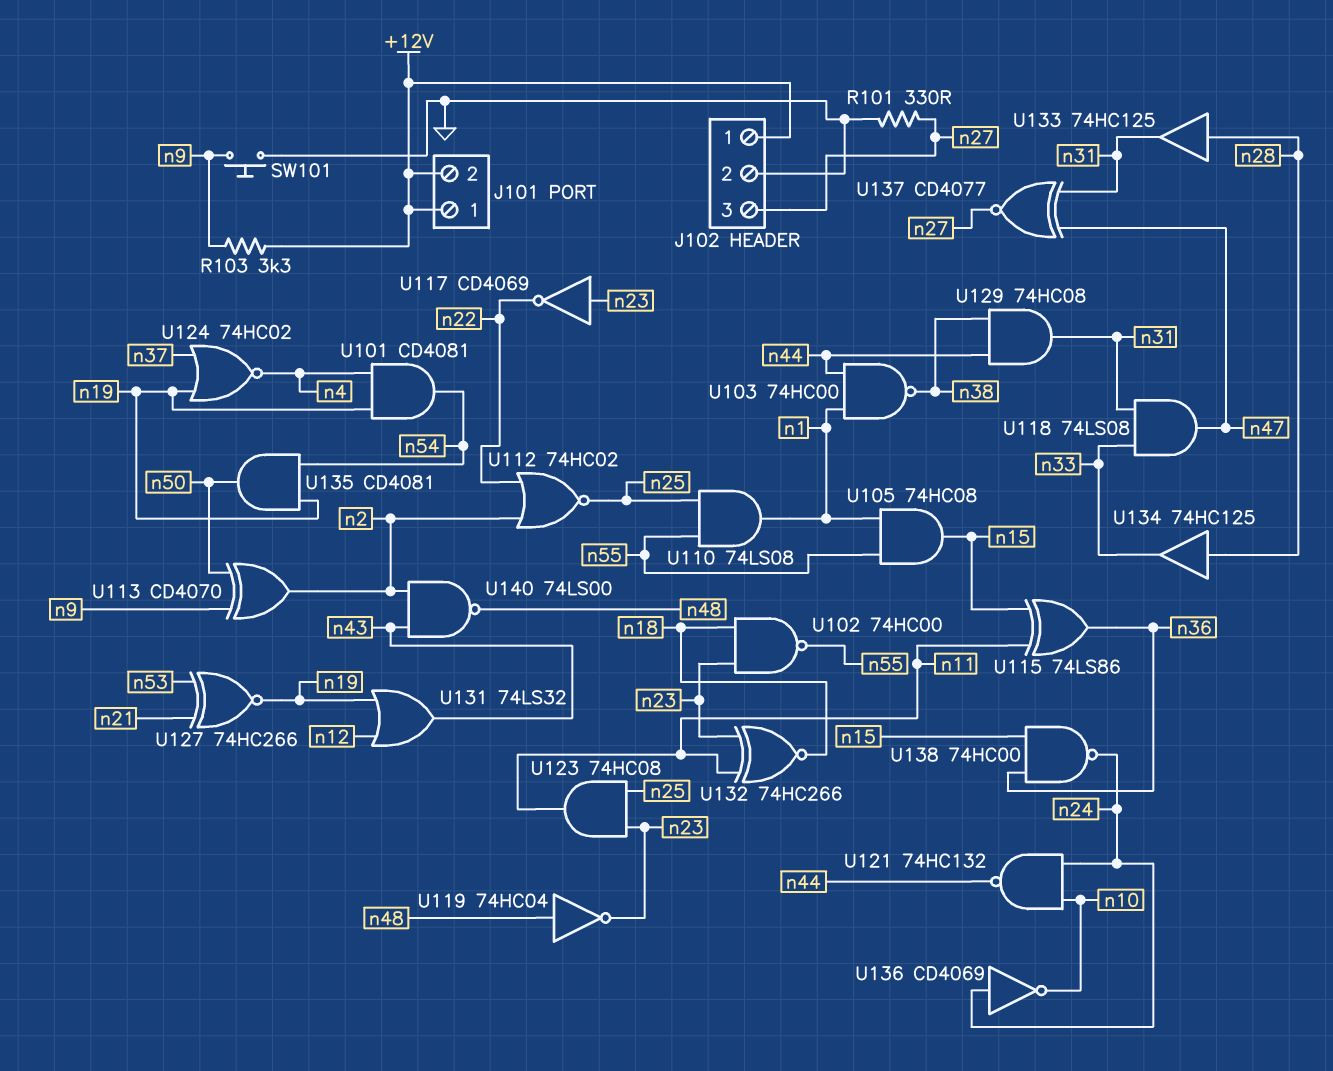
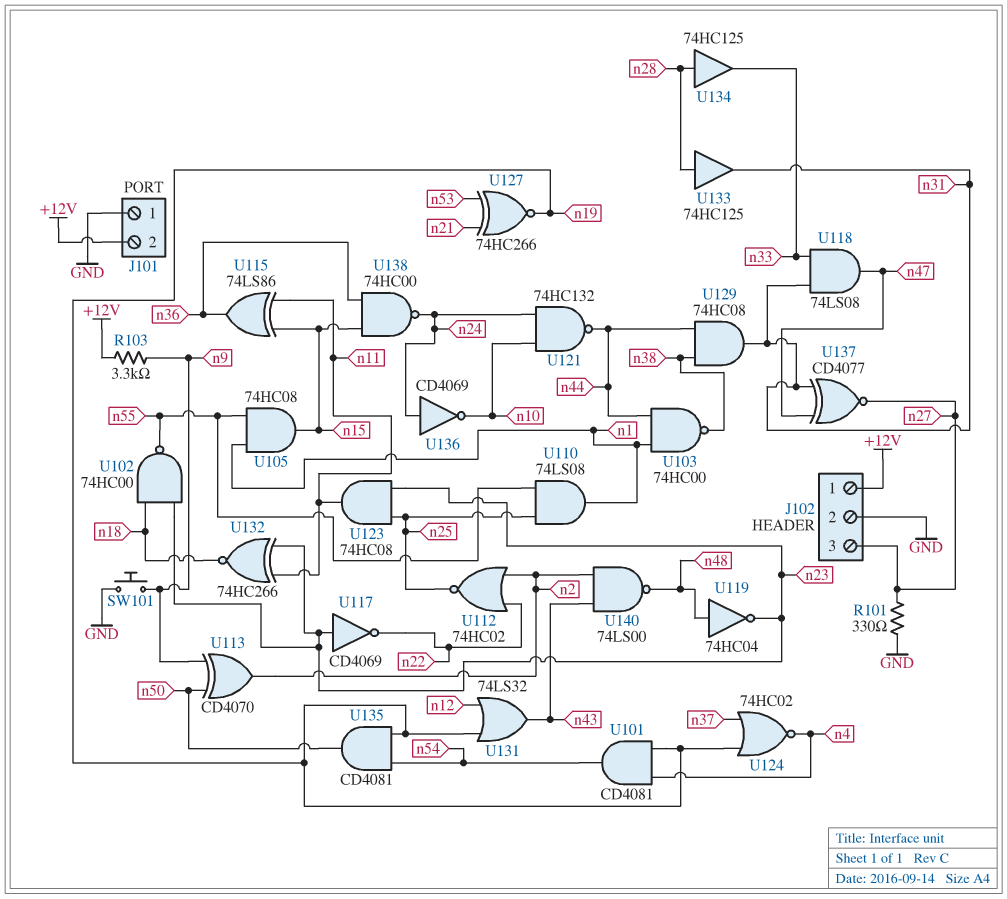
J101 pin 1: +12V -> GND

